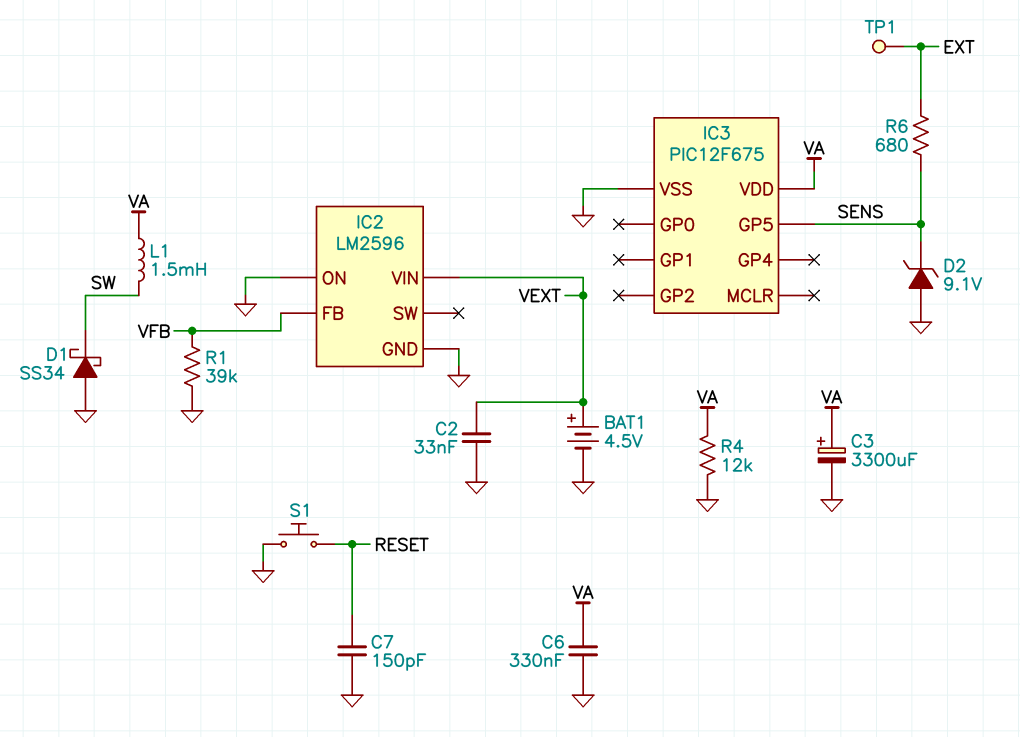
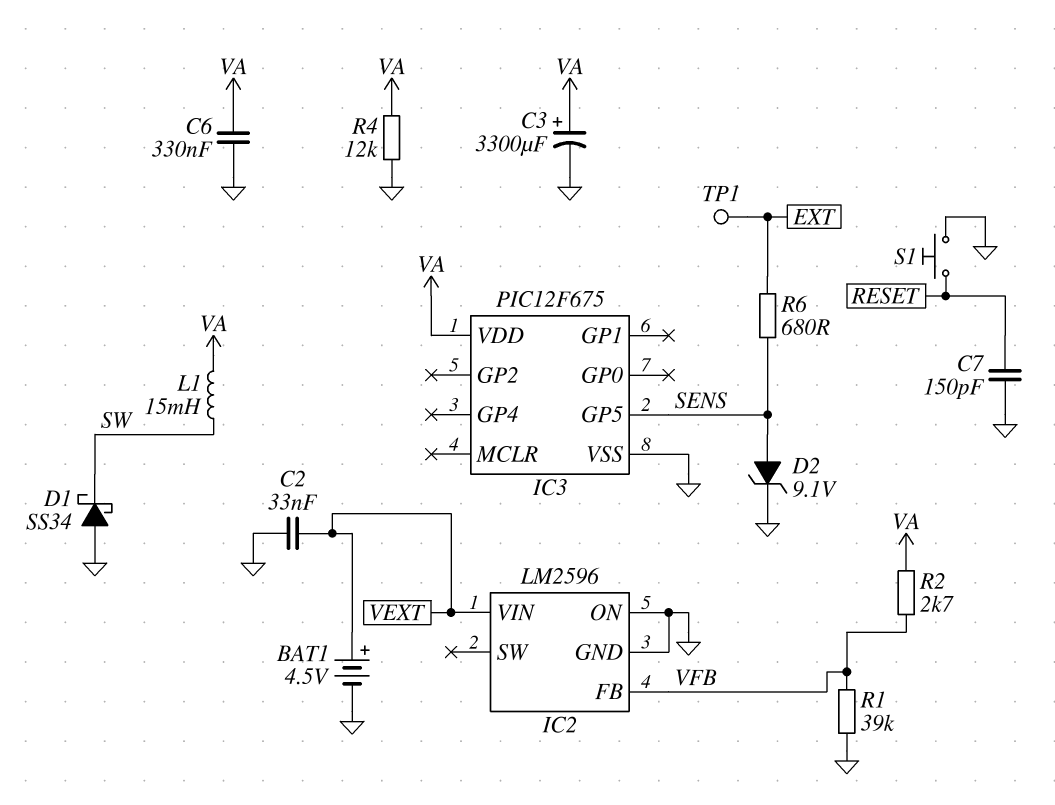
D2: zener 9.1V (A GND, K SENS) -> zener 9.1V (A SENS, K GND)
L1: 1.5mH (SW, VA) -> 15mH (SW, VA)
R2: none -> 2.7k (VA, VFB)

